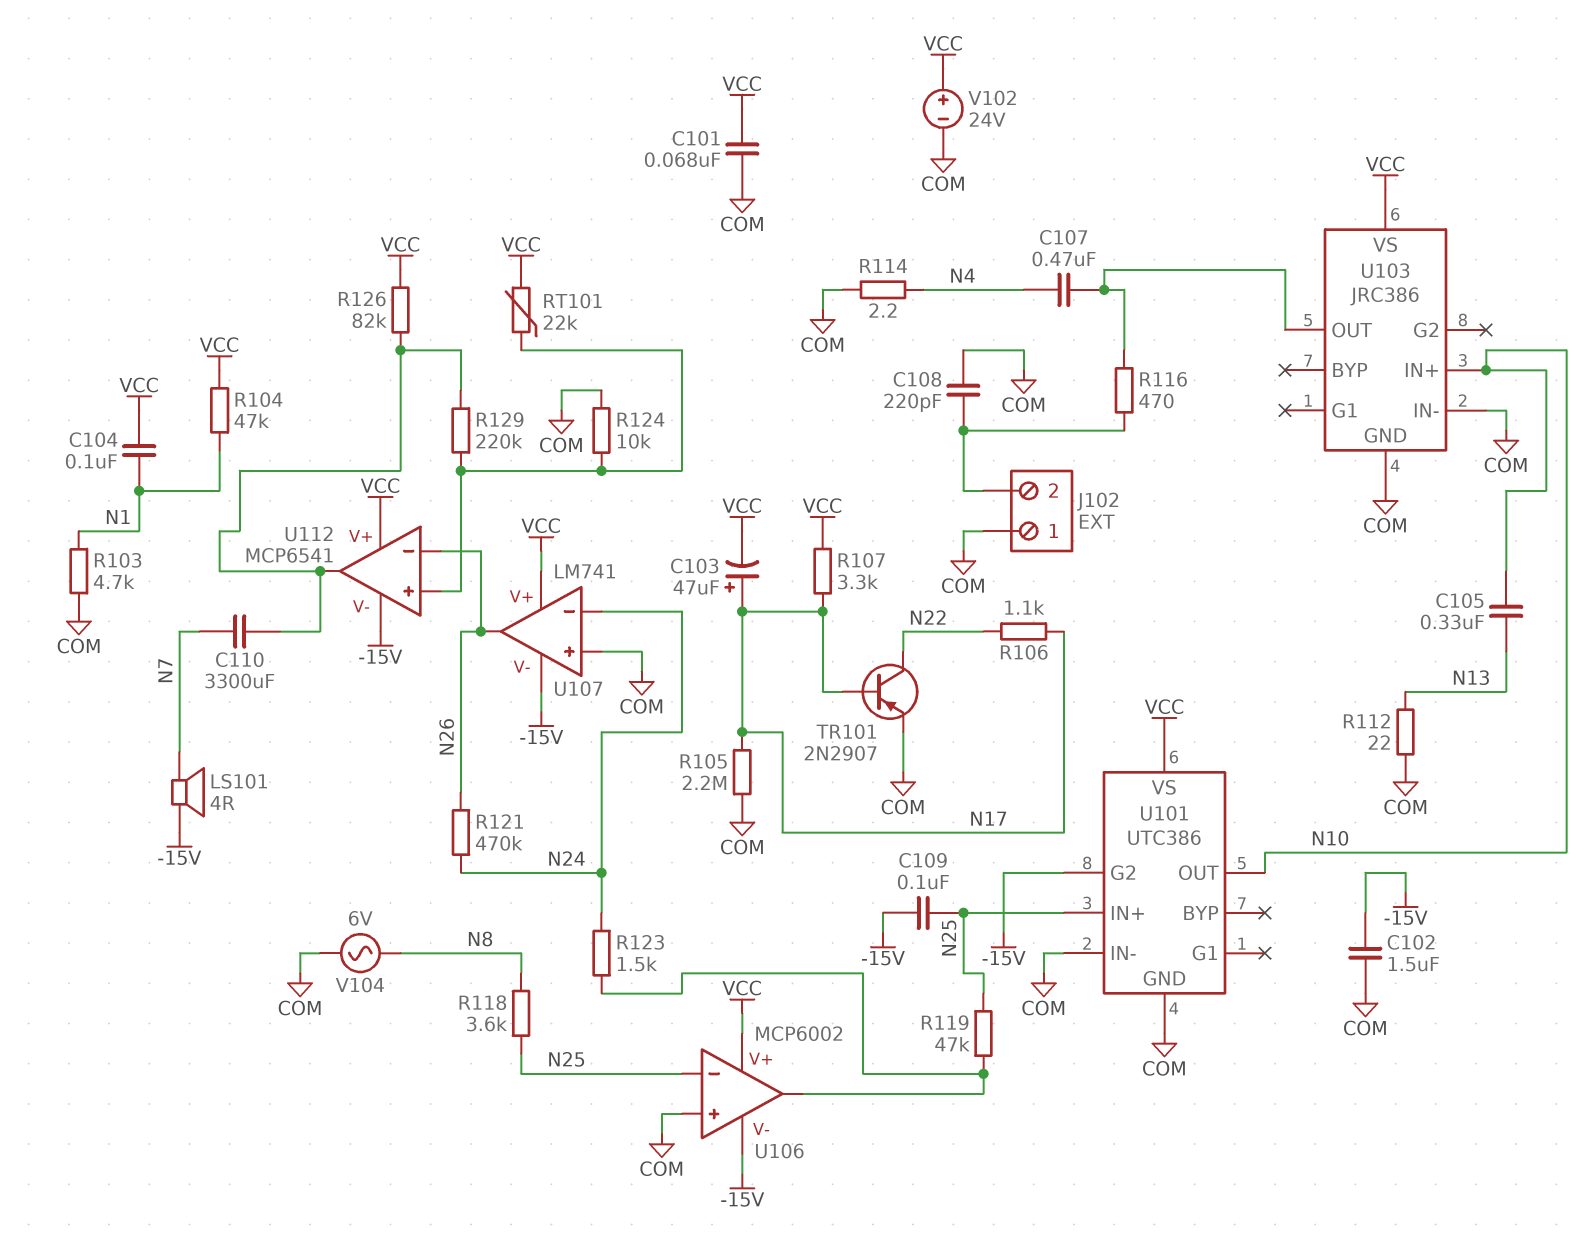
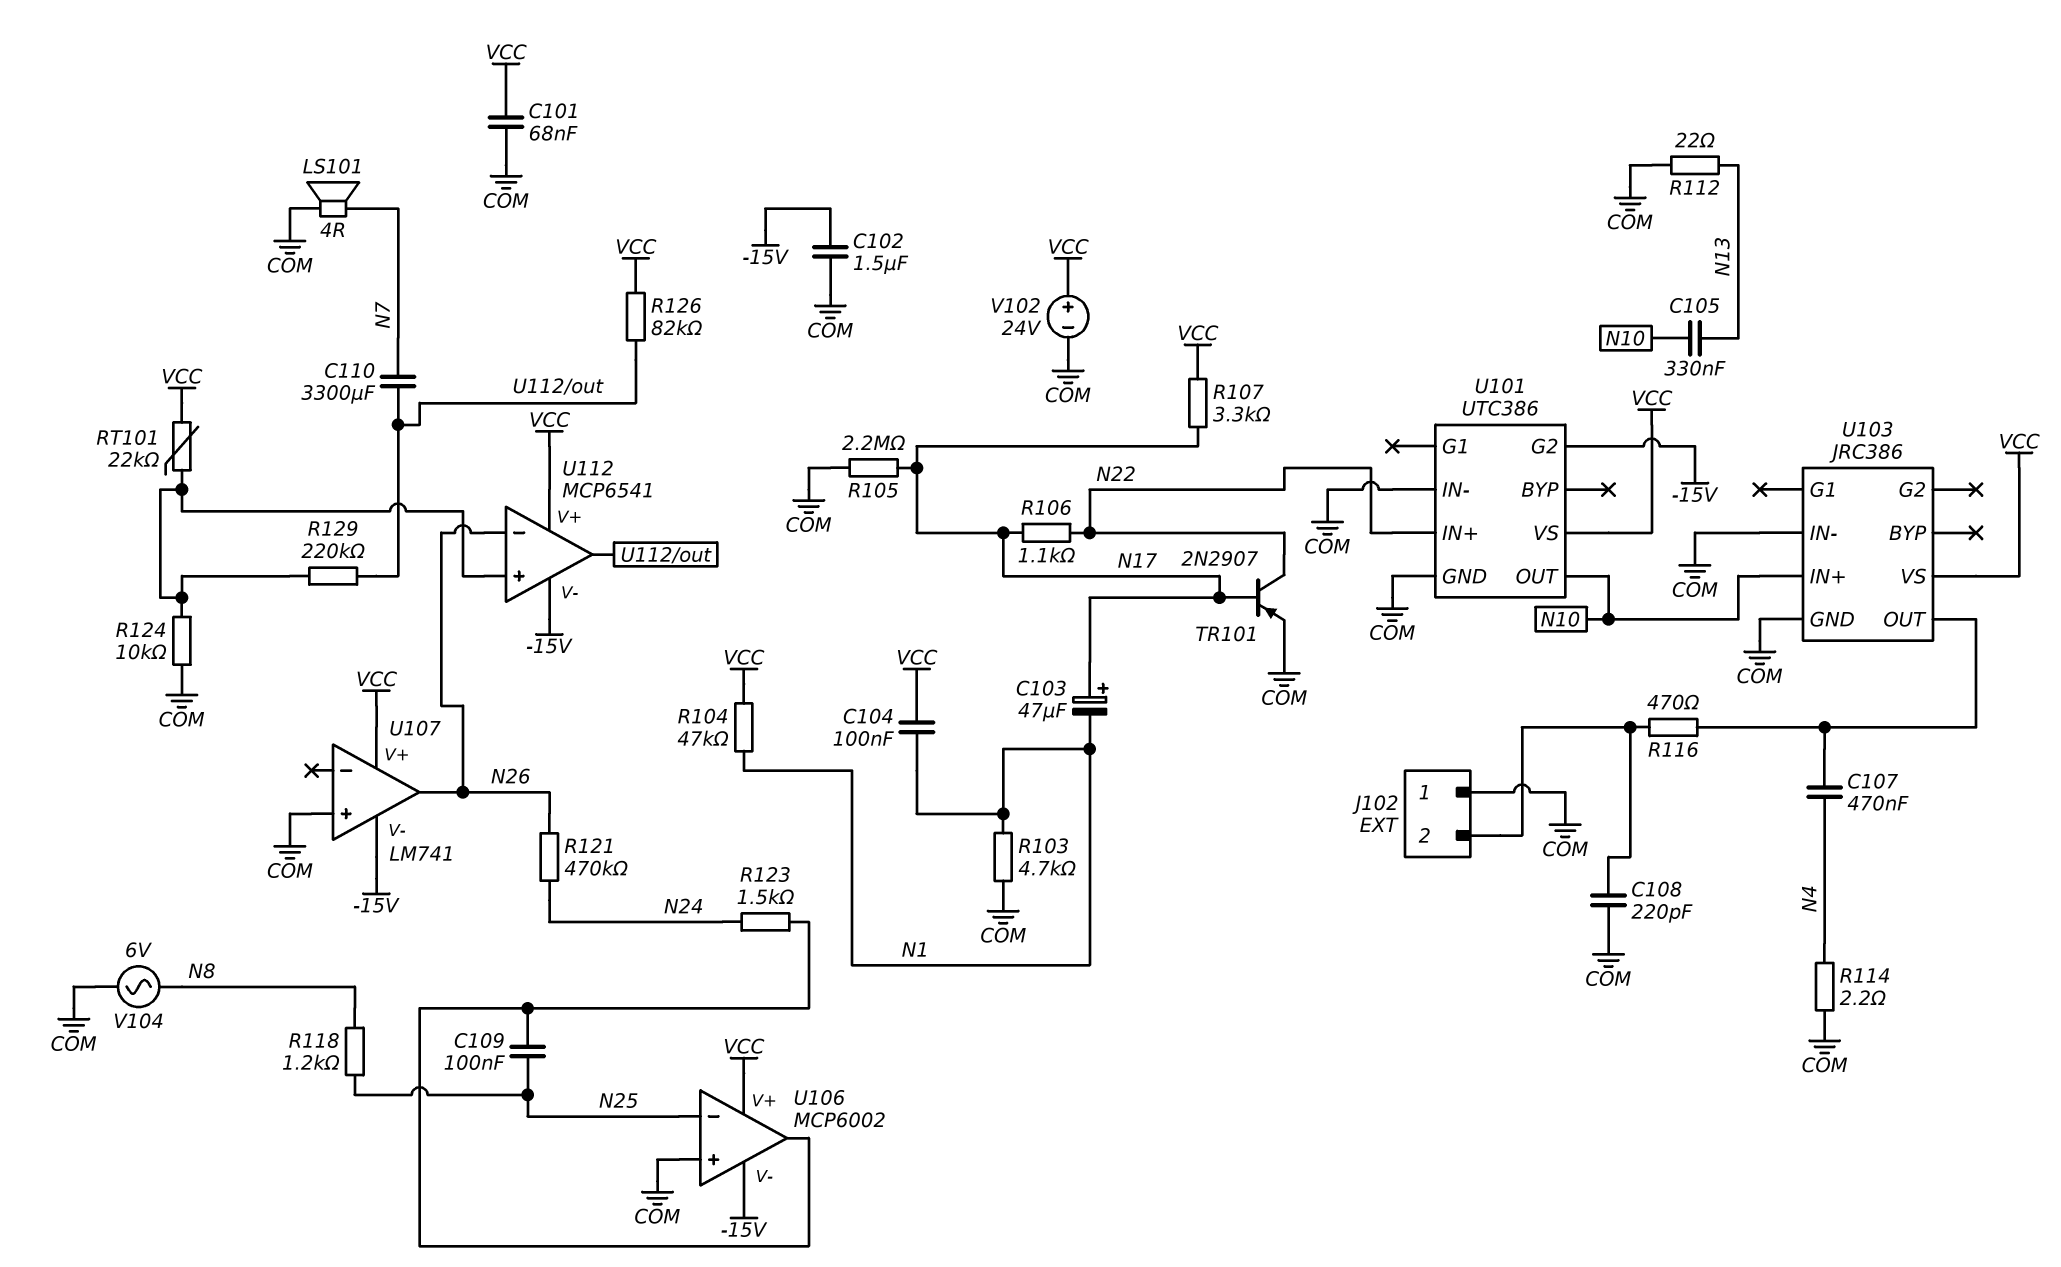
C103: 47uF (plus N17, minus VCC) -> 47uF (plus N17, minus N1)
C109: 100nF (-15V, N25) -> 100nF (N25, U106/out)
LS101: speaker 4R (-15V, N7) -> speaker 4R (COM, N7)
R118: 3.6k (N8, N25) -> 1.2k (N8, N25)
R119: 47k (N25, U106/out) -> none
U101 pin IN+: N25 -> N22
U107 pin in-: N24 -> none

